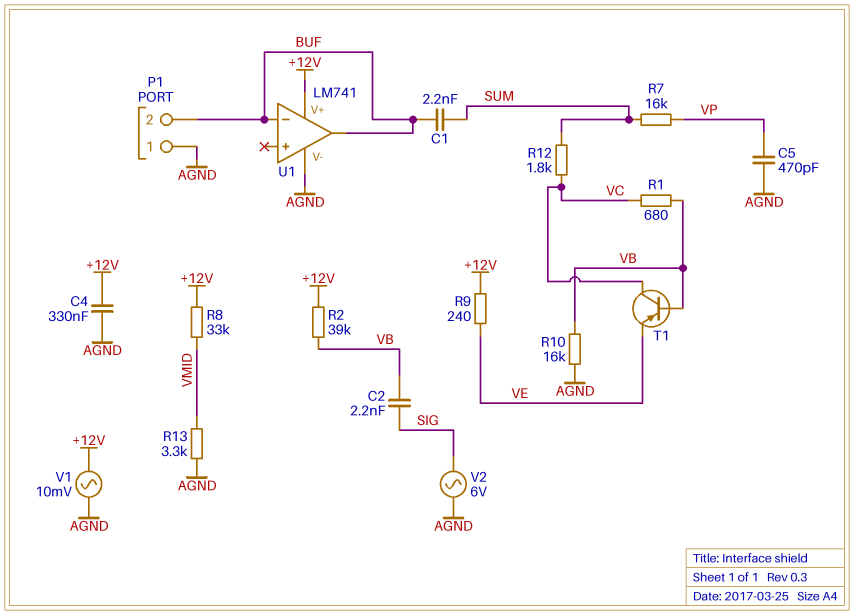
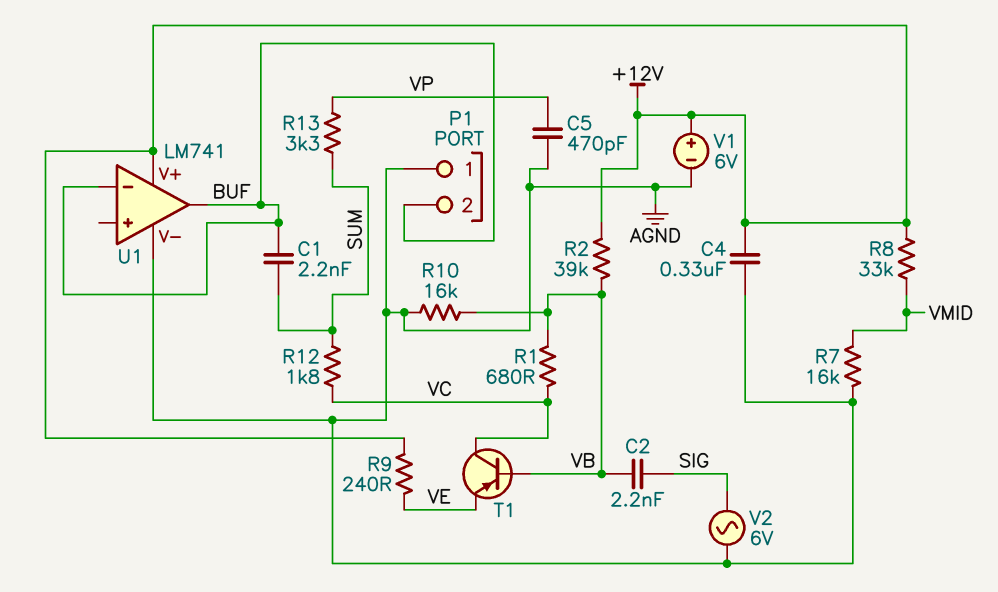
R7: 16k (SUM, VP) -> 16k (AGND, VMID)
R13: 3.3k (AGND, VMID) -> 3.3k (SUM, VP)
V1: AC 10mV (+12V, AGND) -> 6V (plus +12V, minus AGND)

